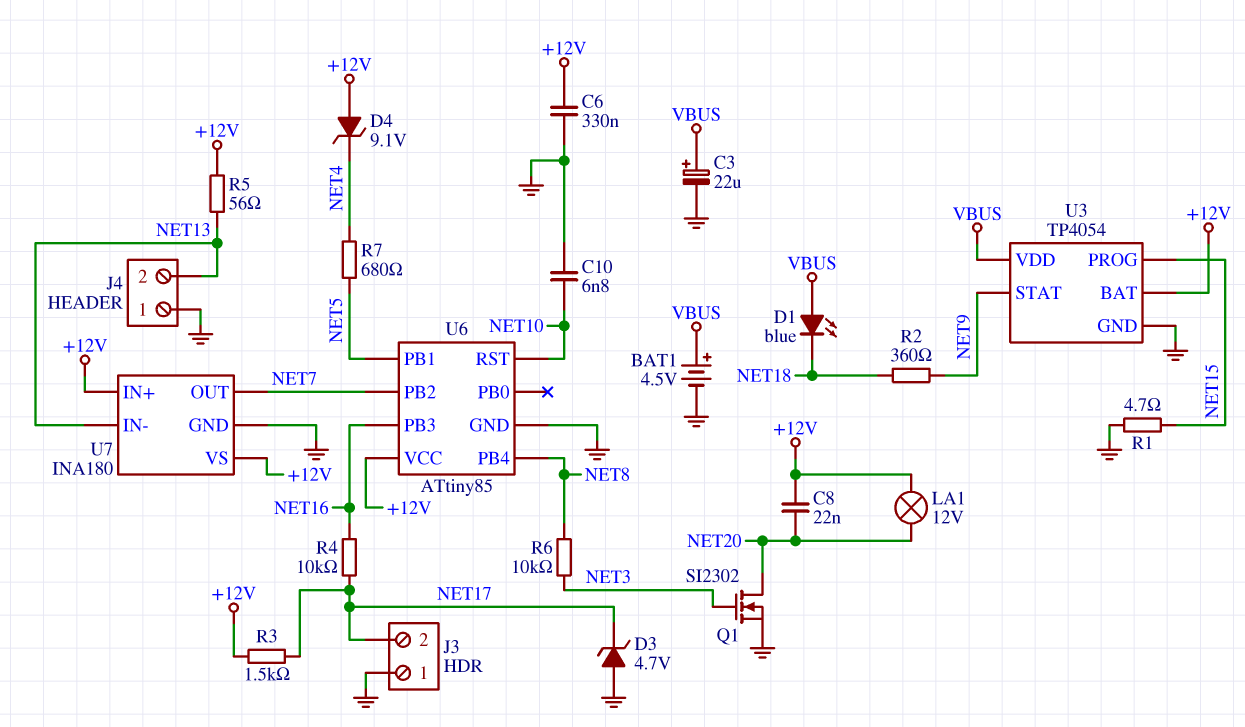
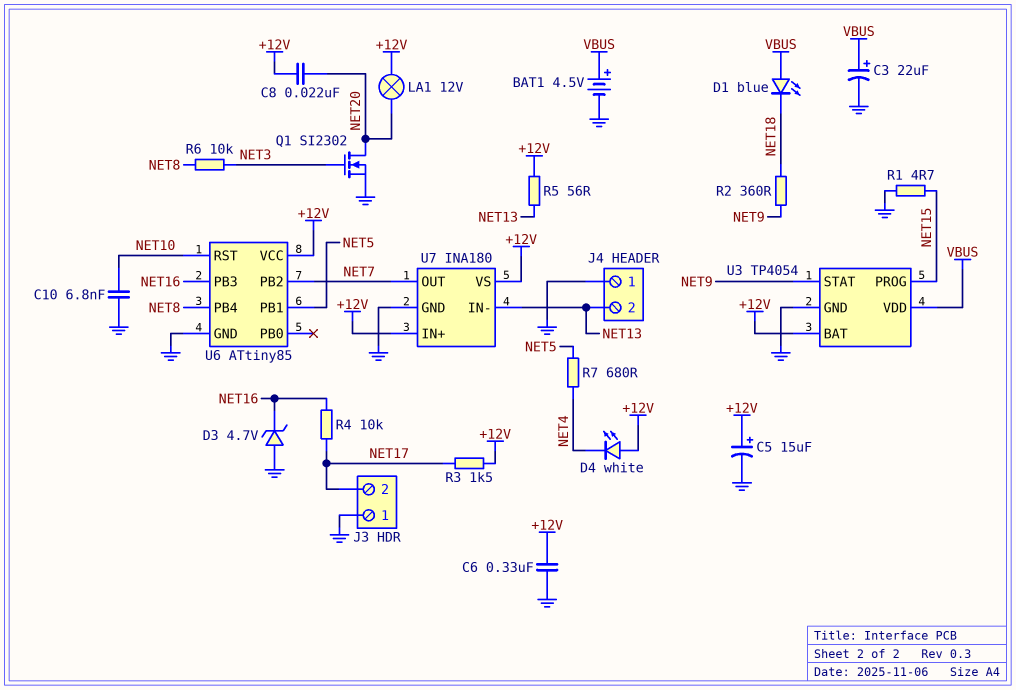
C5: none -> 15uF (plus +12V, minus GND)
D3: zener 4.7V (A GND, K NET17) -> zener 4.7V (A GND, K NET16)
D4: zener 9.1V (A +12V, K NET4) -> LED white (A +12V, K NET4)

